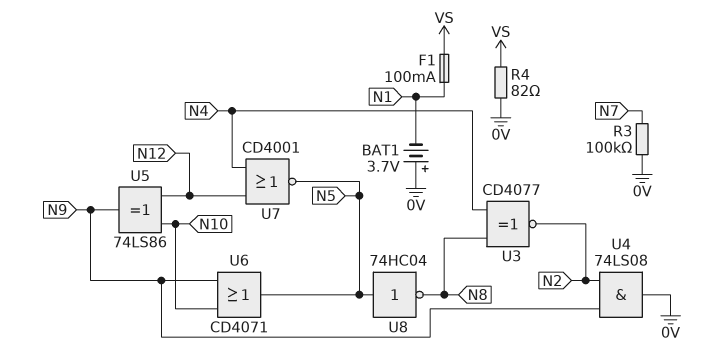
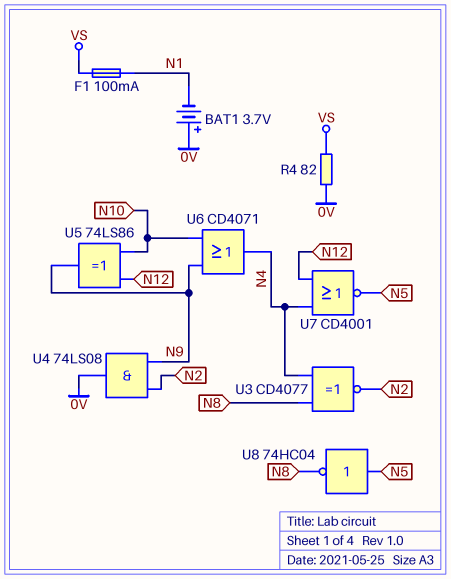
R3: 100k (0V, N7) -> none
U6: OR CD4071 (in N9, in N10, out N5) -> OR CD4071 (in N9, in N10, out N4)

